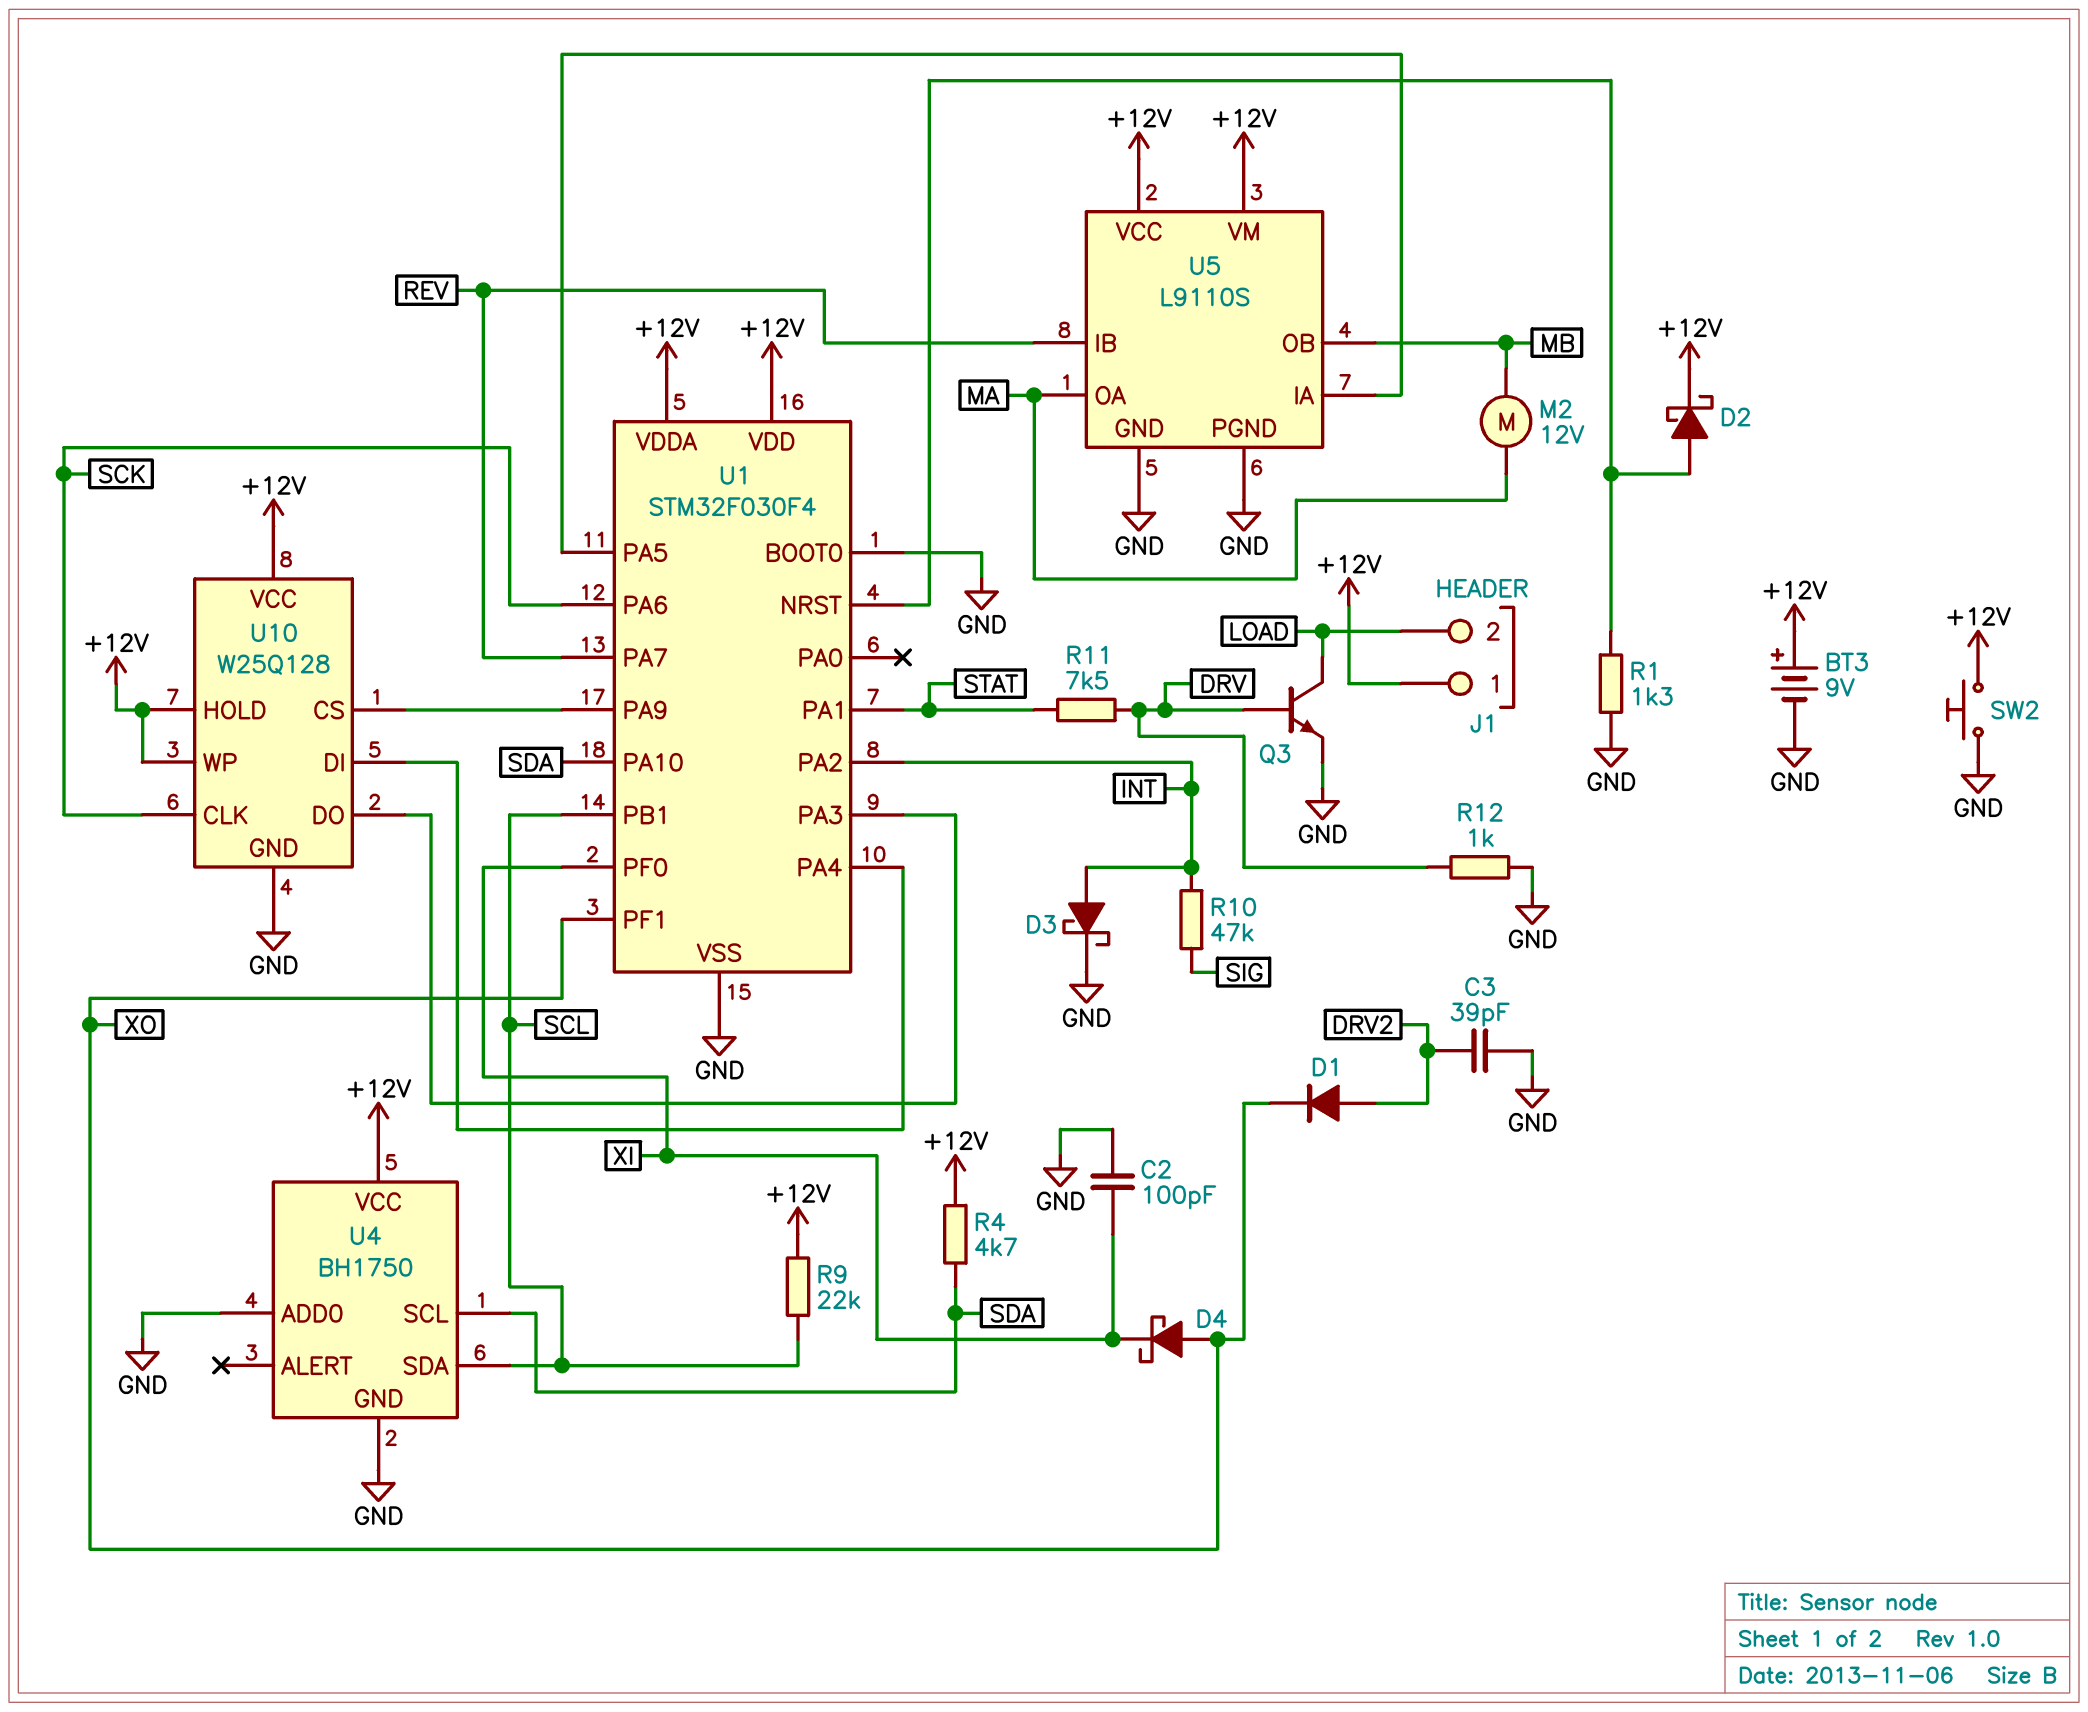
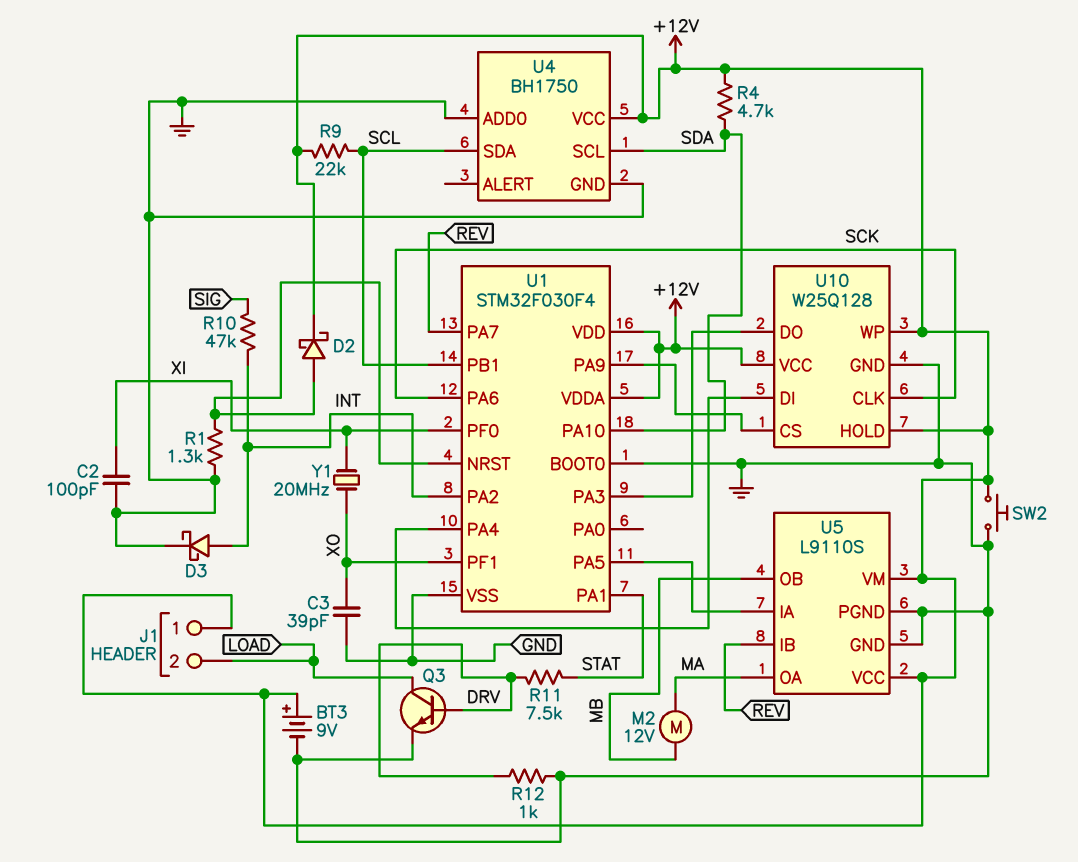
C3: 39pF (DRV2, GND) -> 39pF (GND, XO)
D1: diode (A DRV2, K XO) -> none
D4: schottky (A XO, K XI) -> none
Y1: none -> 20MHz (XI, XO)

